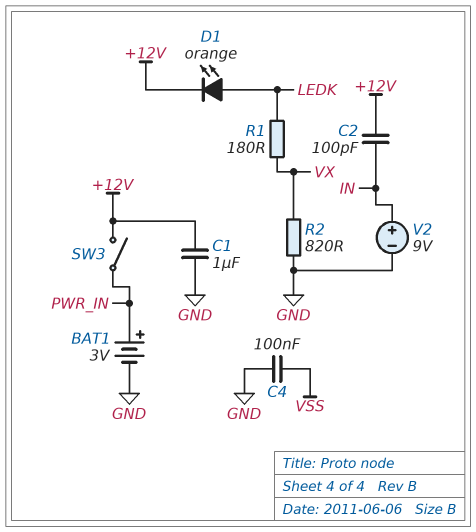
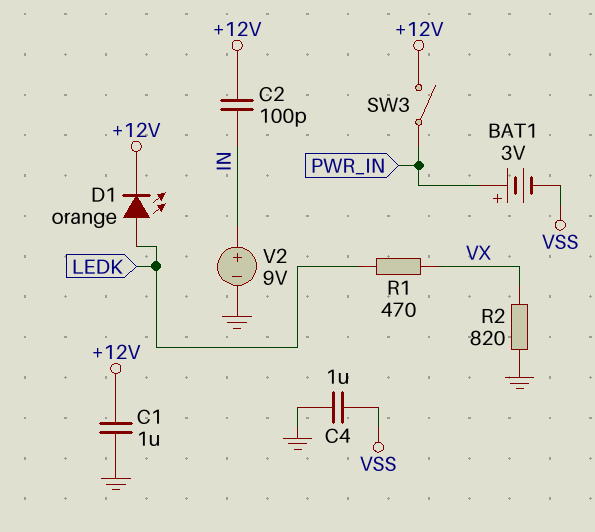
BAT1: 3V (plus PWR_IN, minus GND) -> 3V (plus PWR_IN, minus VSS)
C4: 100nF (GND, VSS) -> 1uF (GND, VSS)
R1: 180 (LEDK, VX) -> 470 (LEDK, VX)

